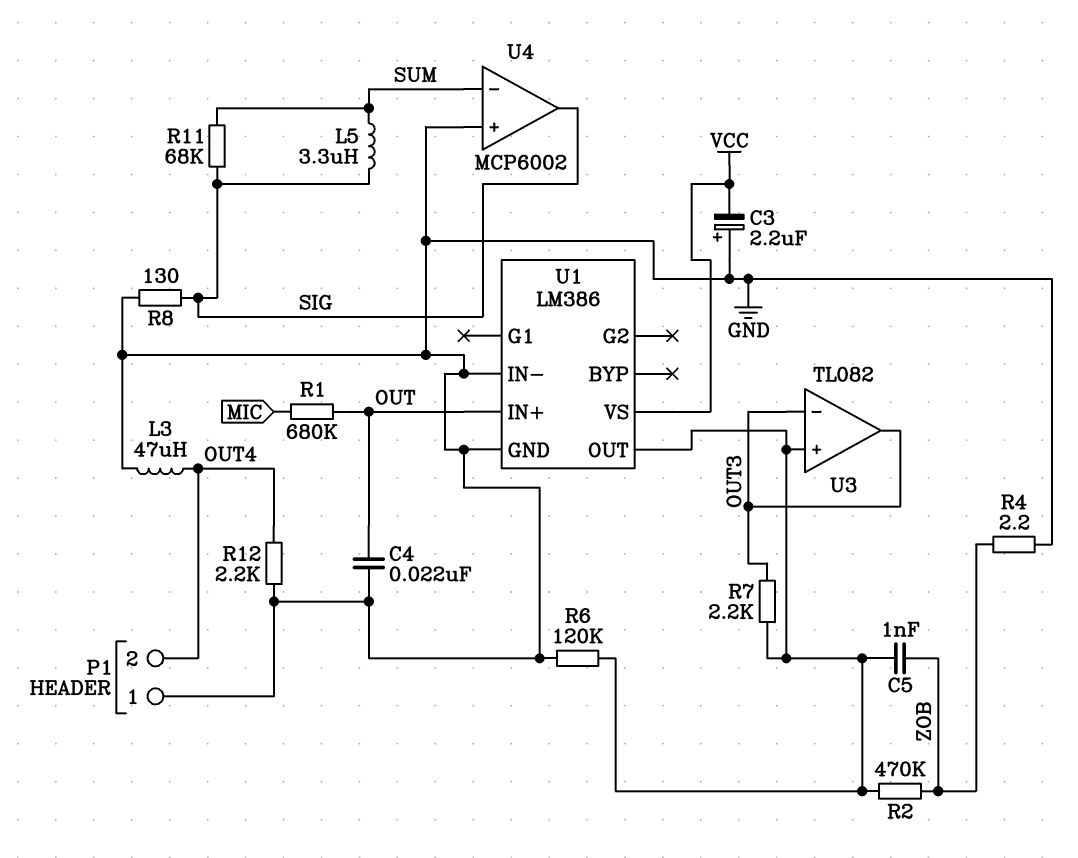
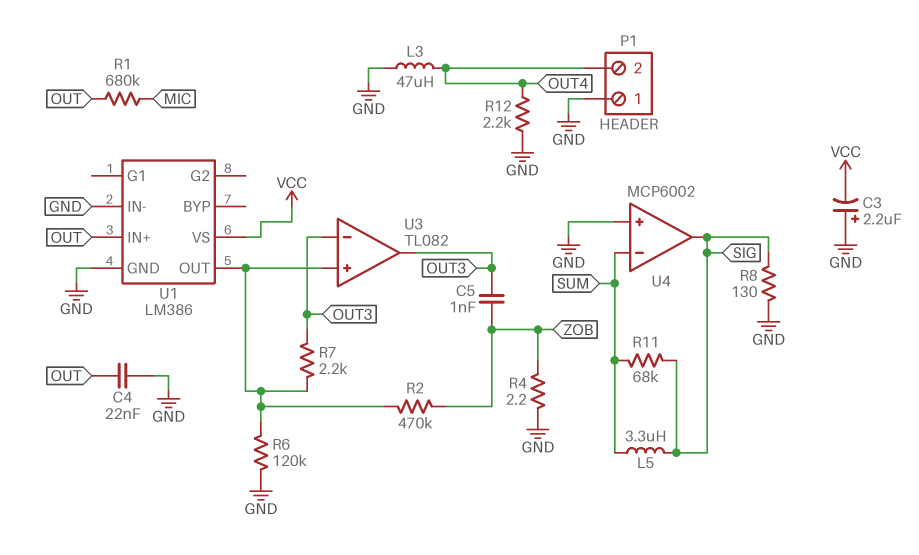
C5: 1nF (U1/OUT, ZOB) -> 1nF (OUT3, ZOB)

